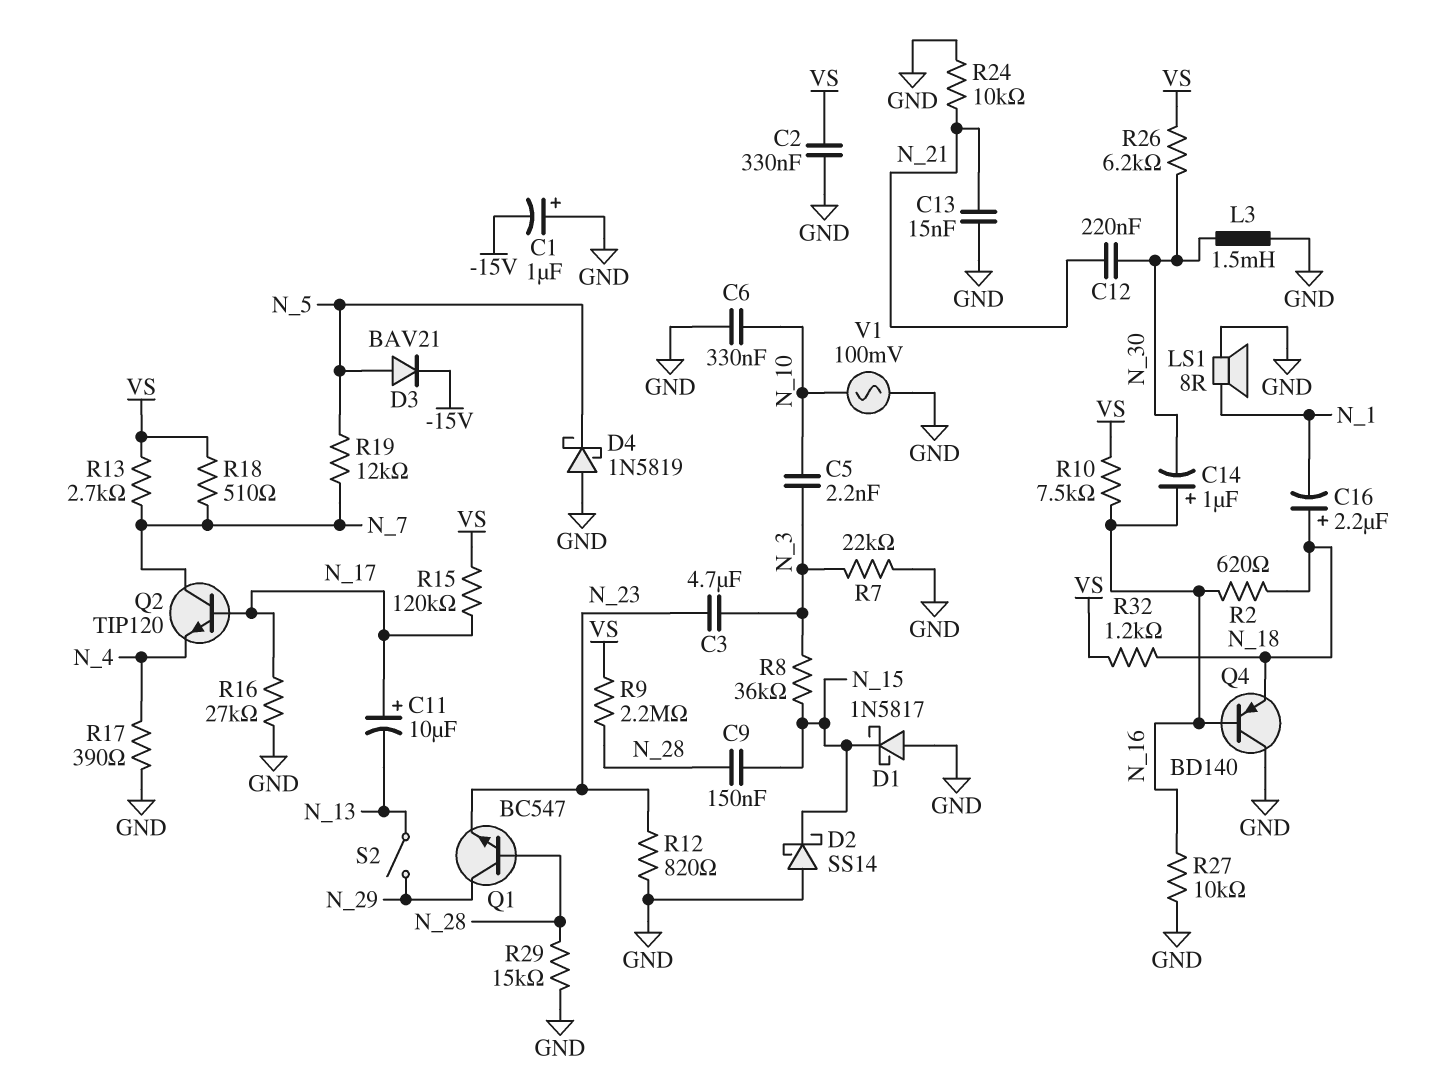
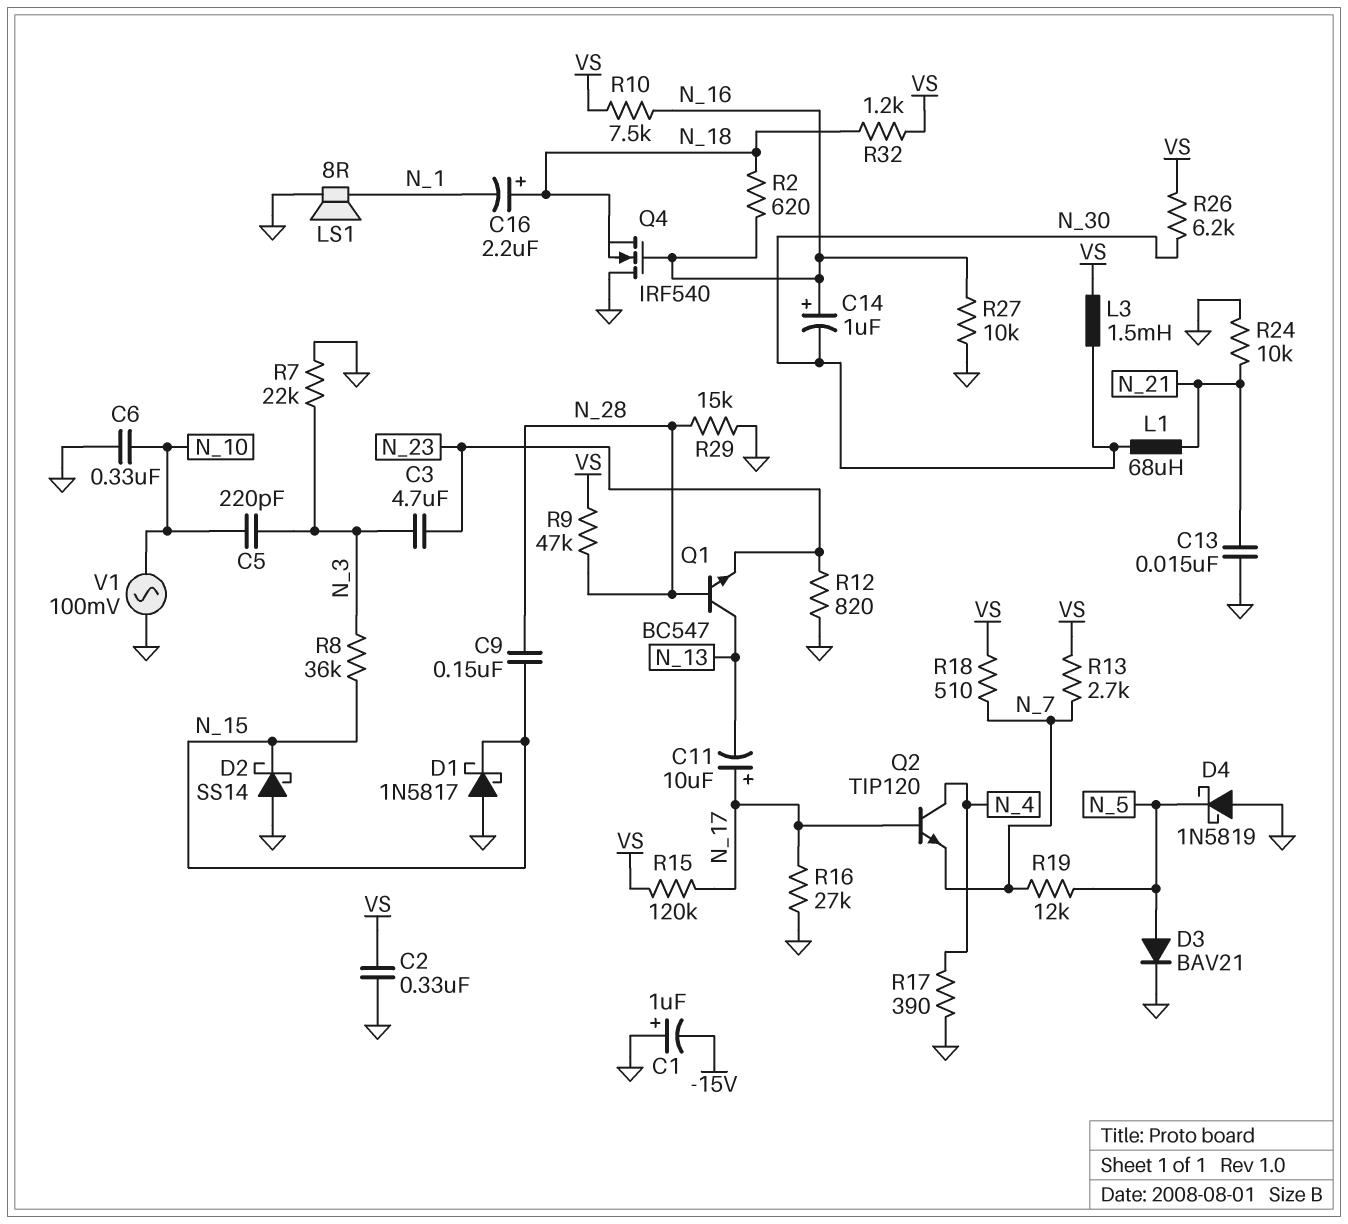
C5: 2.2nF (N_3, N_10) -> 220pF (N_3, N_10)
C12: 220nF (N_21, N_30) -> none
D3: diode BAV21 (A N_5, K -15V) -> diode BAV21 (A N_5, K GND)
L1: none -> 68uH (N_21, N_30)
L3: 1.5mH (GND, N_30) -> 1.5mH (N_30, VS)
Q1: NPN BC547 (B N_28, C N_29, E N_23) -> NPN BC547 (B N_28, C N_13, E N_23)
Q2: NPN TIP120 (B N_17, C N_7, E N_4) -> NPN TIP120 (B N_17, C N_4, E N_7)
Q4: PNP BD140 (B N_16, C GND, E N_18) -> NMOS IRF540 (G N_16, D GND, S N_18)
R9: 2.2M (N_28, VS) -> 47k (N_28, VS)
S2: switch (N_13, N_29) -> none

